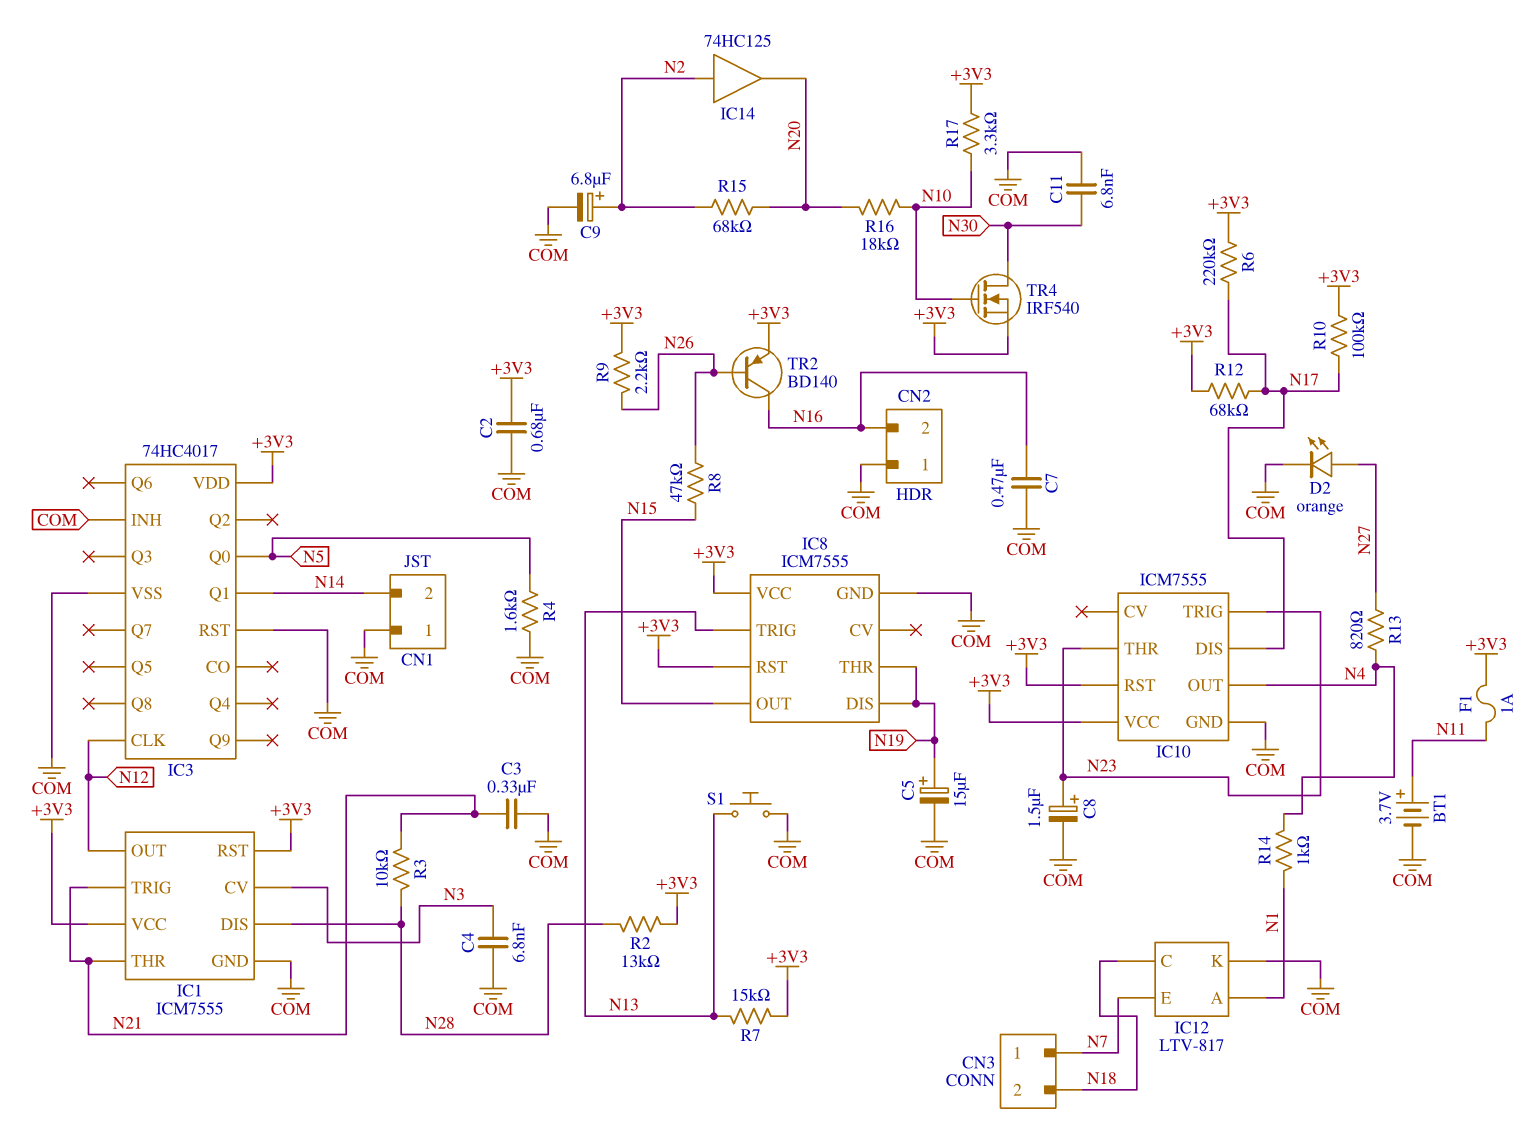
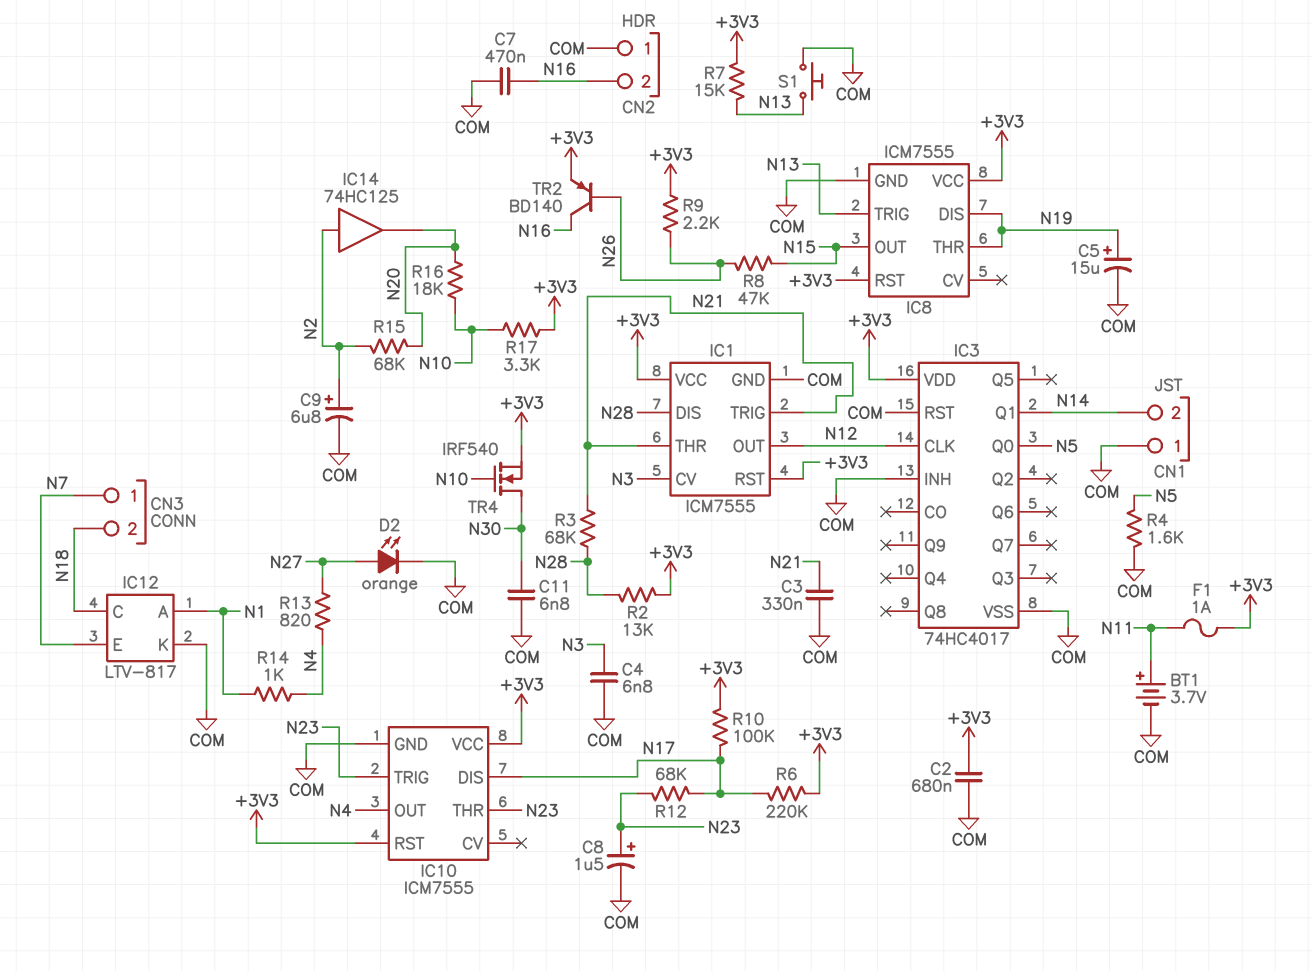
R3: 10k (N21, N28) -> 68k (N21, N28)
R12: 68k (+3V3, N17) -> 68k (N17, N23)

